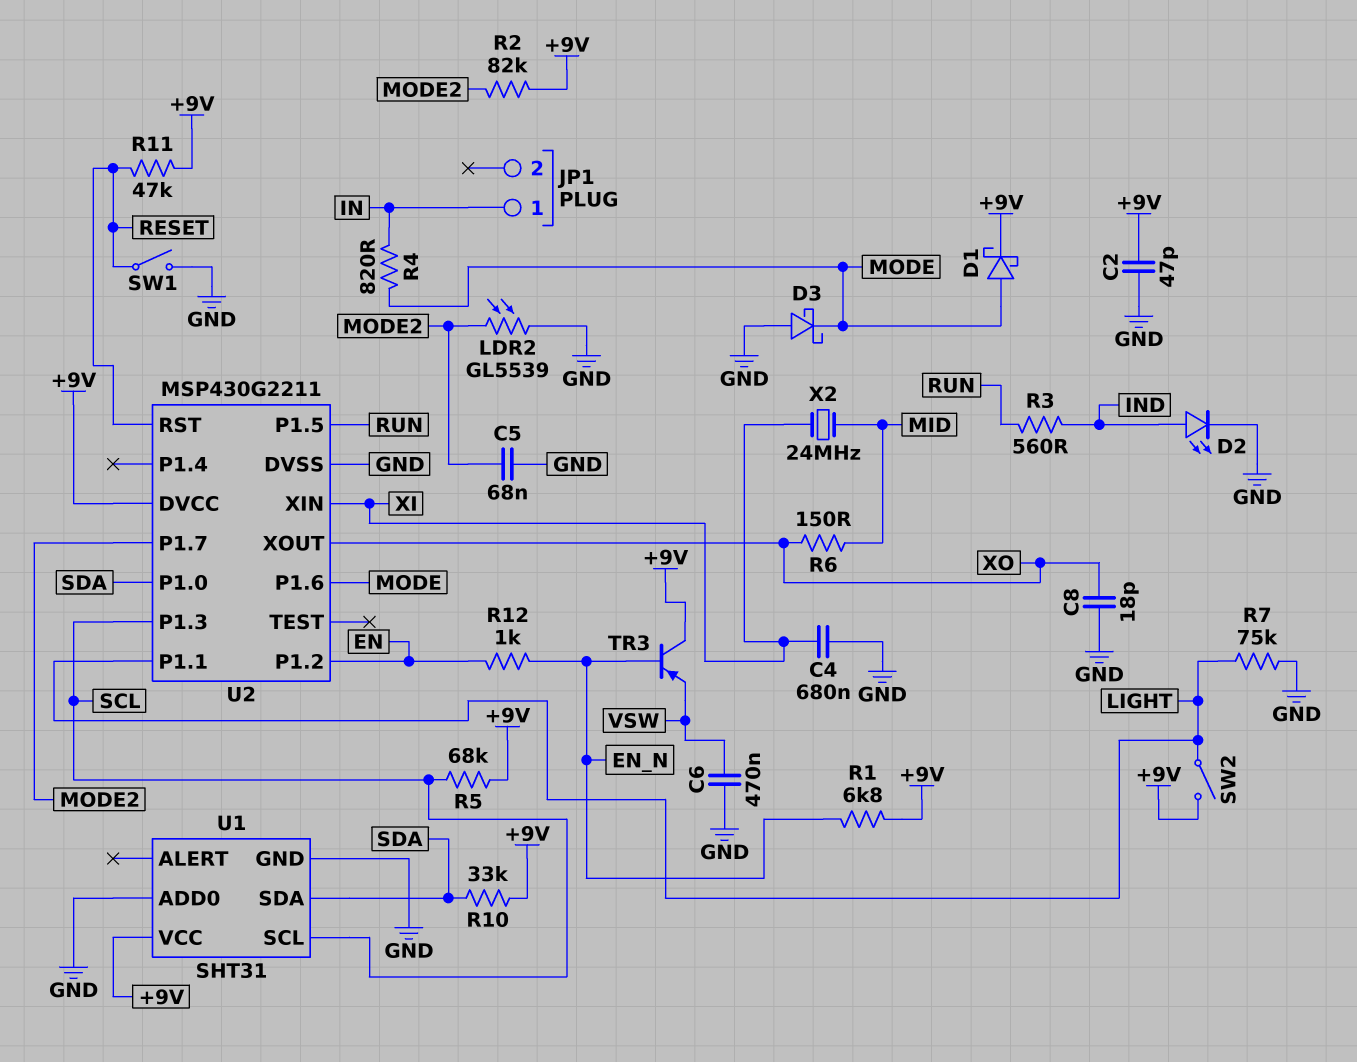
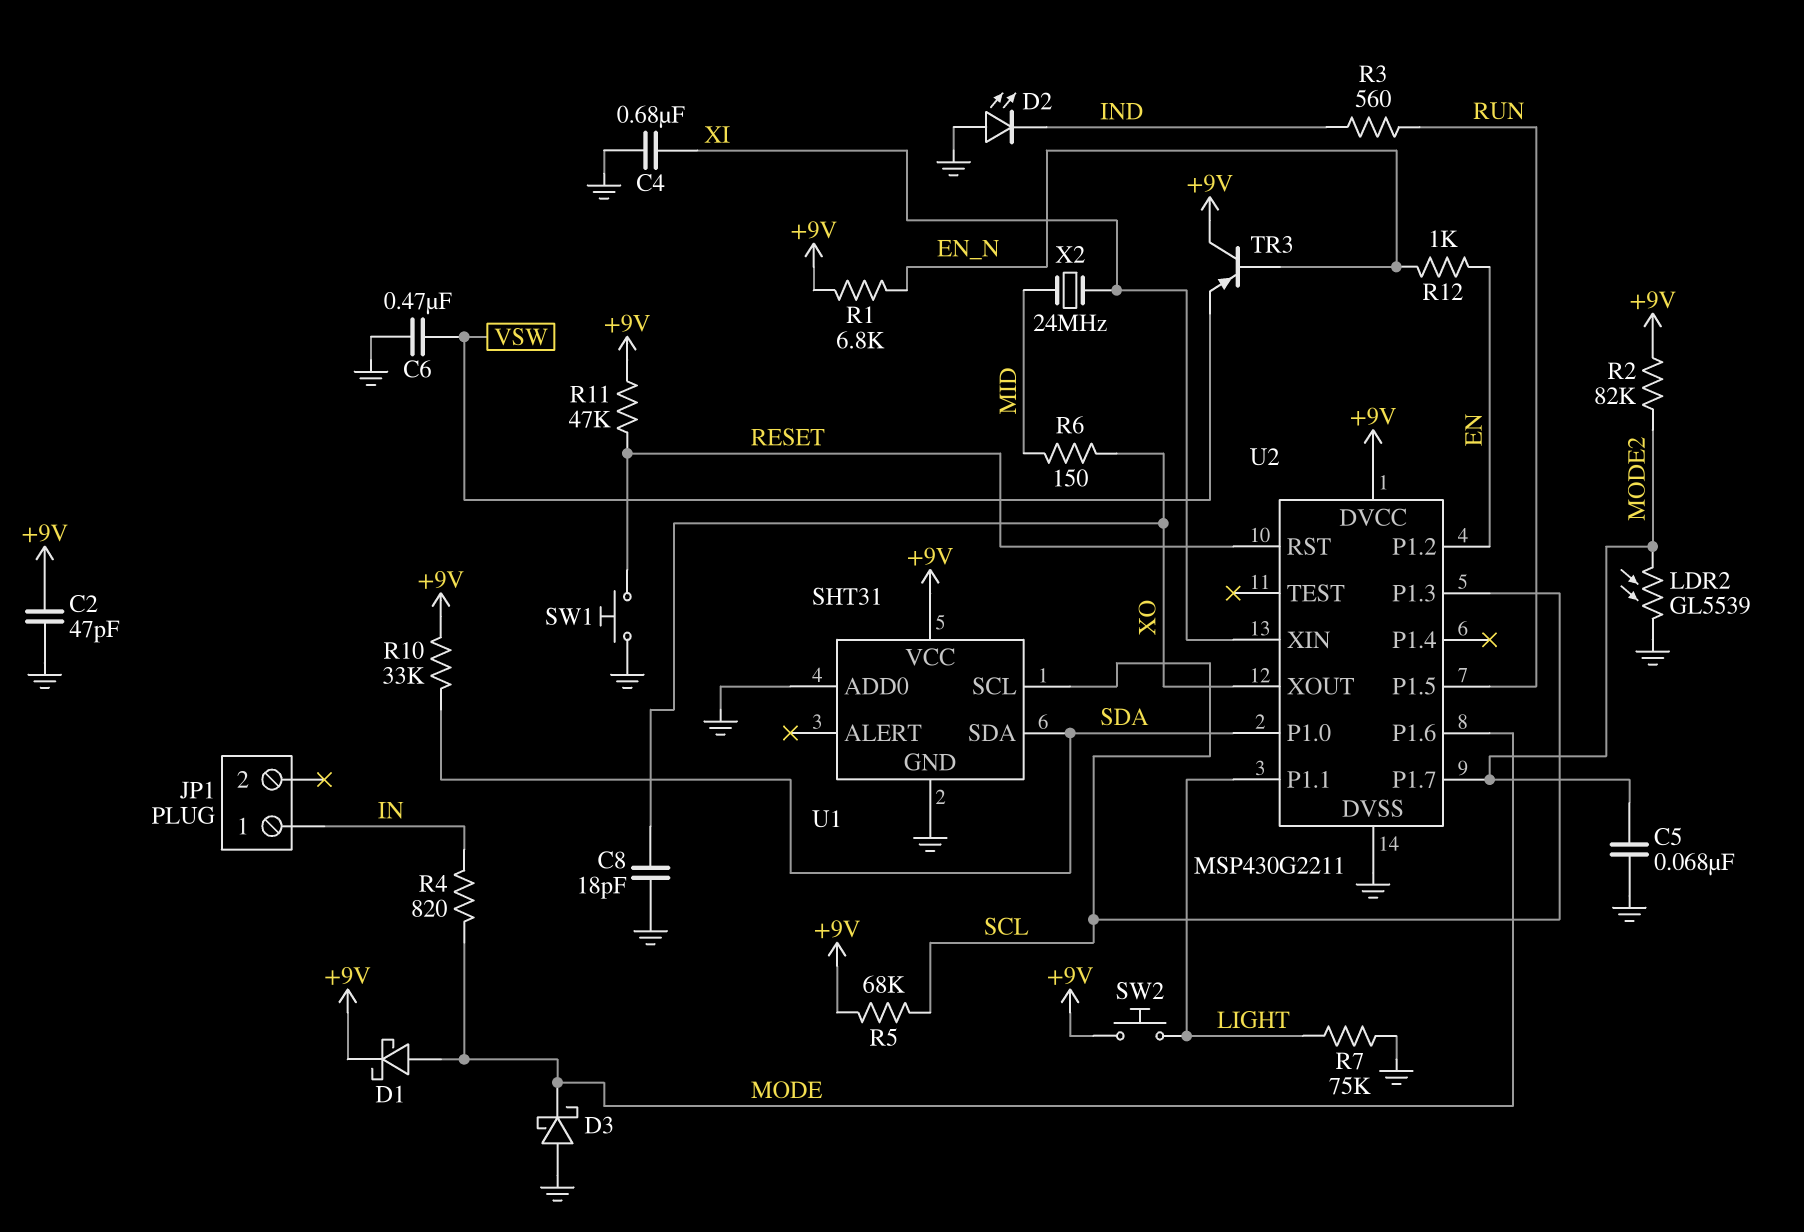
D2: LED (A IND, K GND) -> LED (A GND, K IND)
SW1: switch (GND, RESET) -> button (GND, RESET)
SW2: switch (+9V, LIGHT) -> button (+9V, LIGHT)

